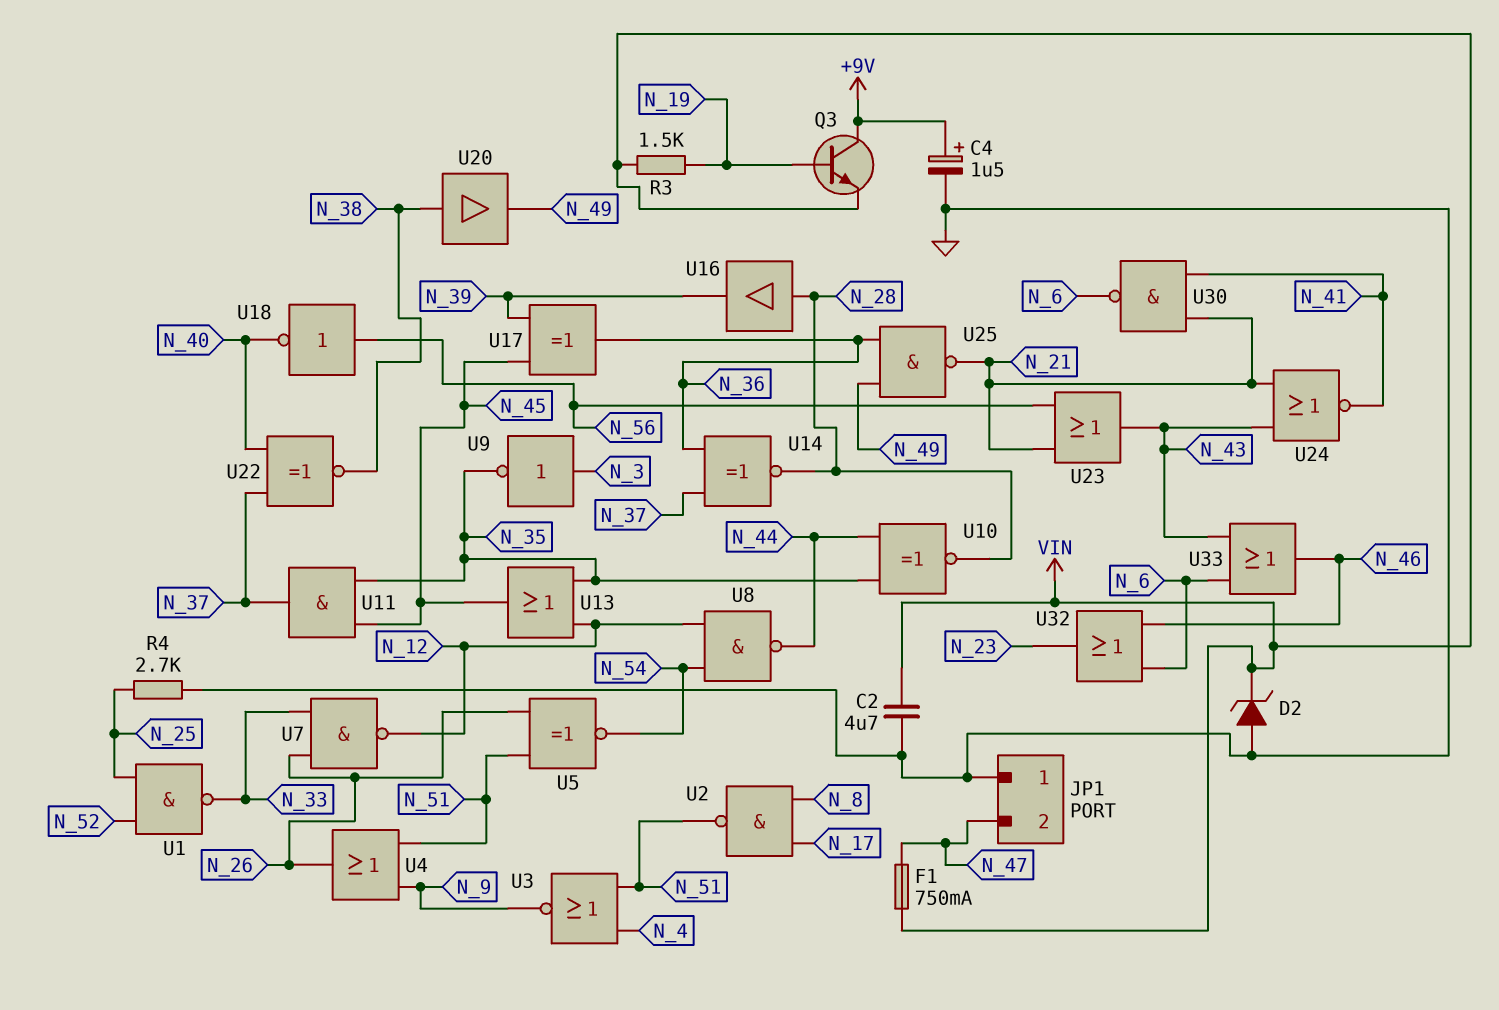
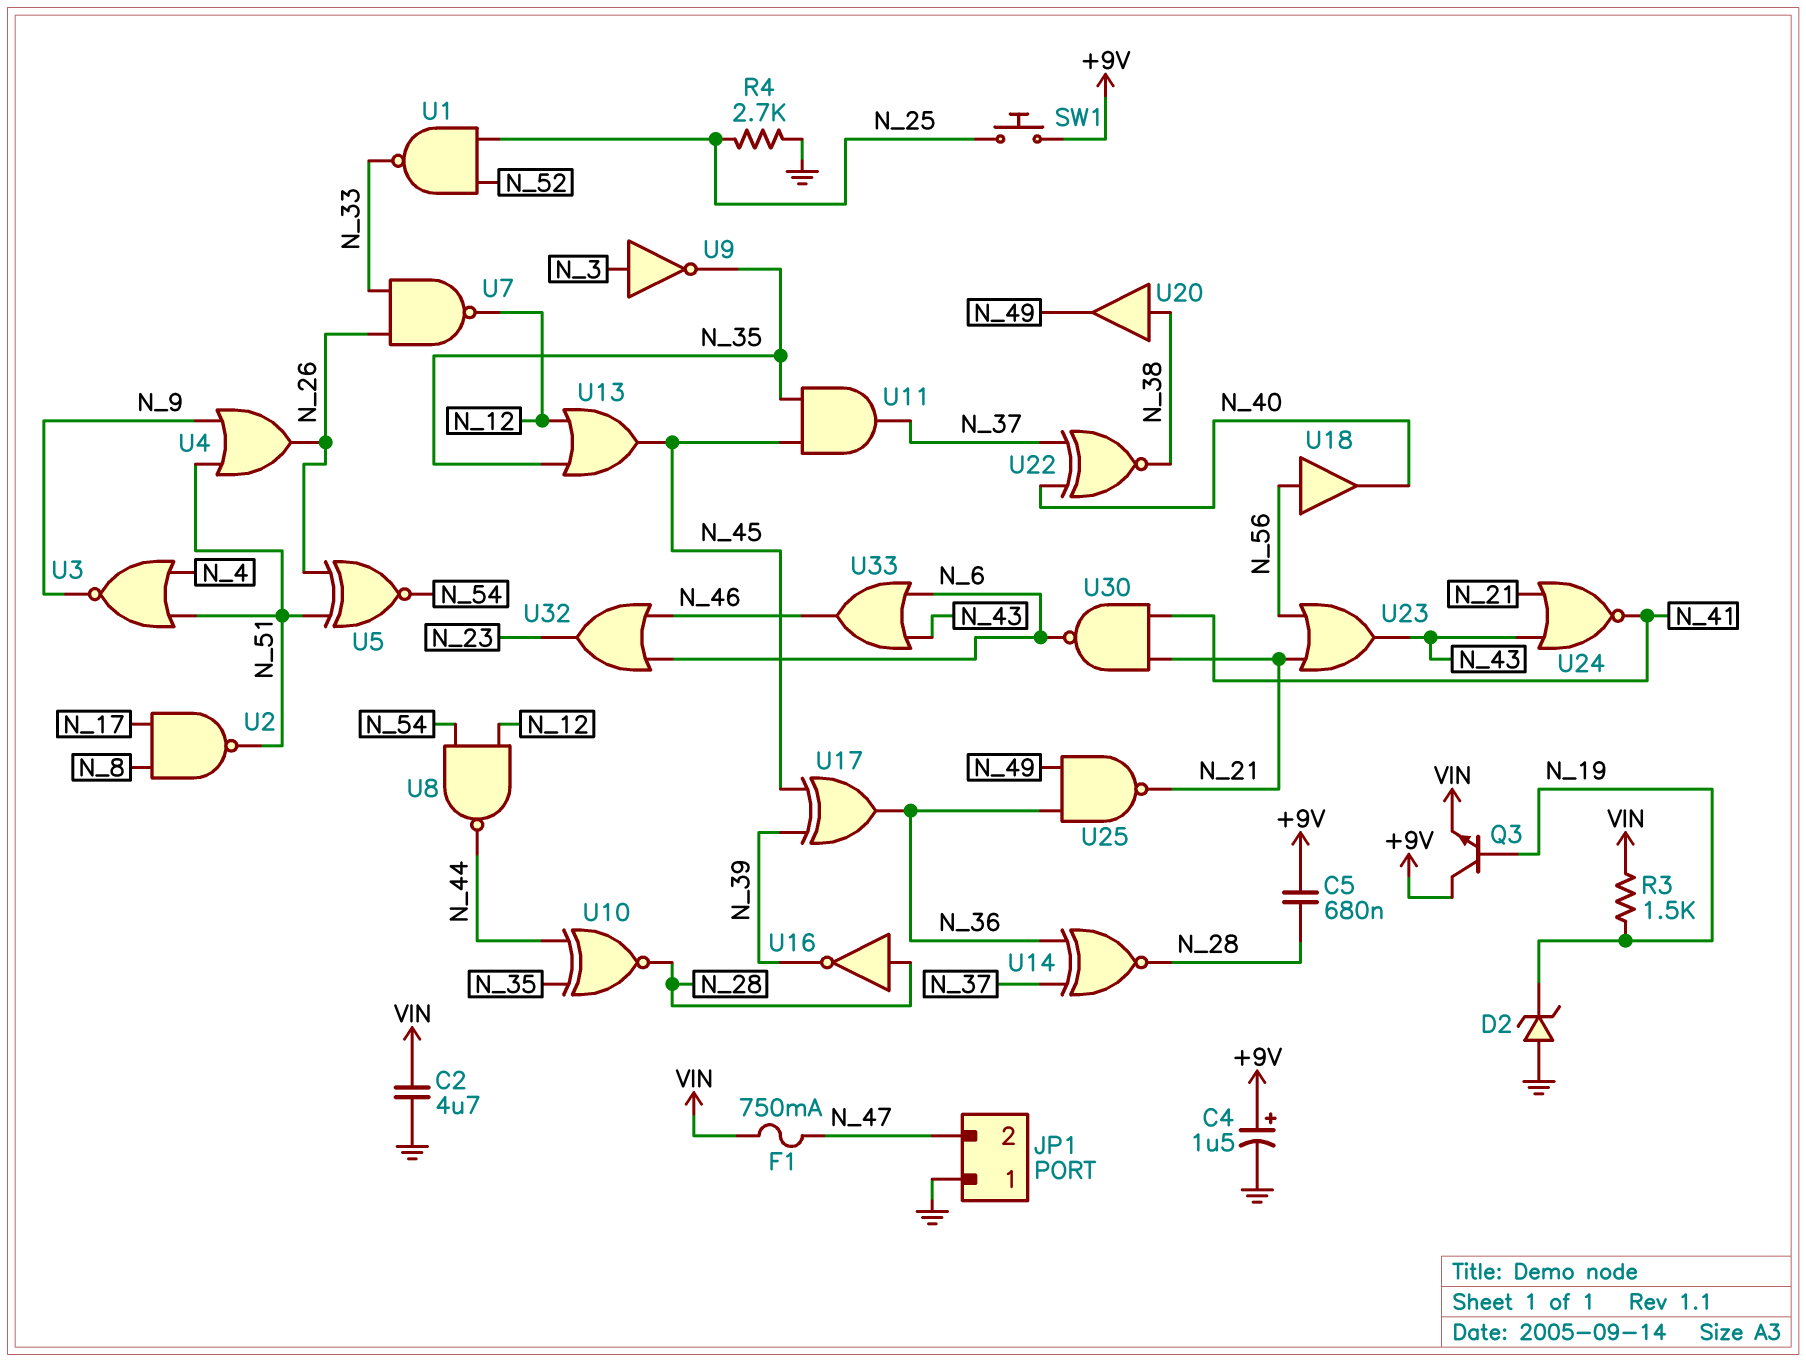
C5: none -> 680nF (+9V, N_28)
D2: zener (A GND, K VIN) -> zener (A GND, K N_19)
SW1: none -> button (+9V, N_25)
U16: buffer (in N_28, out N_39) -> NOT (in N_28, out N_39)
U18: NOT (in N_56, out N_40) -> buffer (in N_56, out N_40)

